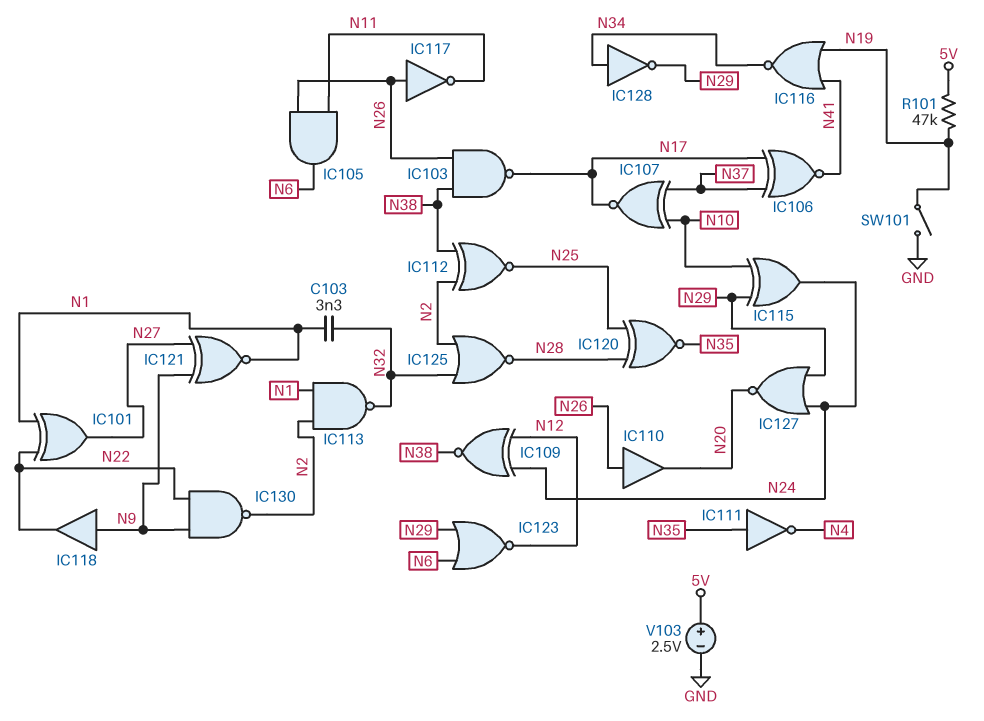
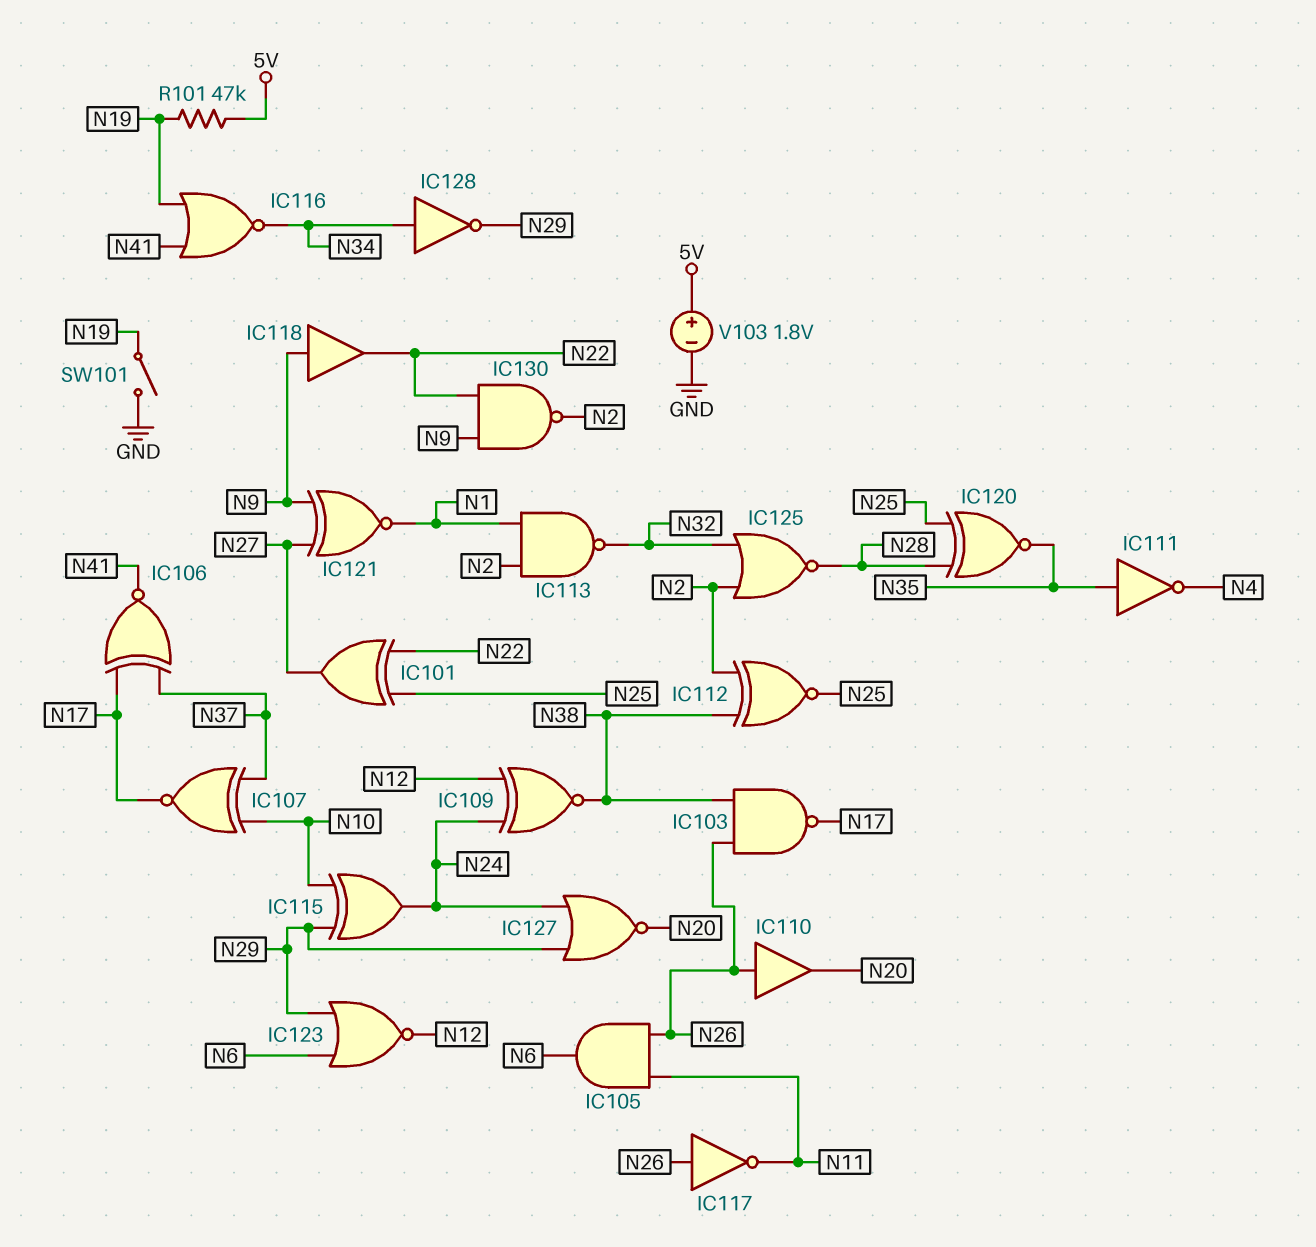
C103: 3.3nF (N1, N32) -> none
IC101: XOR (in N1, in N22, out N27) -> XOR (in N22, in N25, out N27)
V103: 2.5V (plus 5V, minus GND) -> 1.8V (plus 5V, minus GND)

